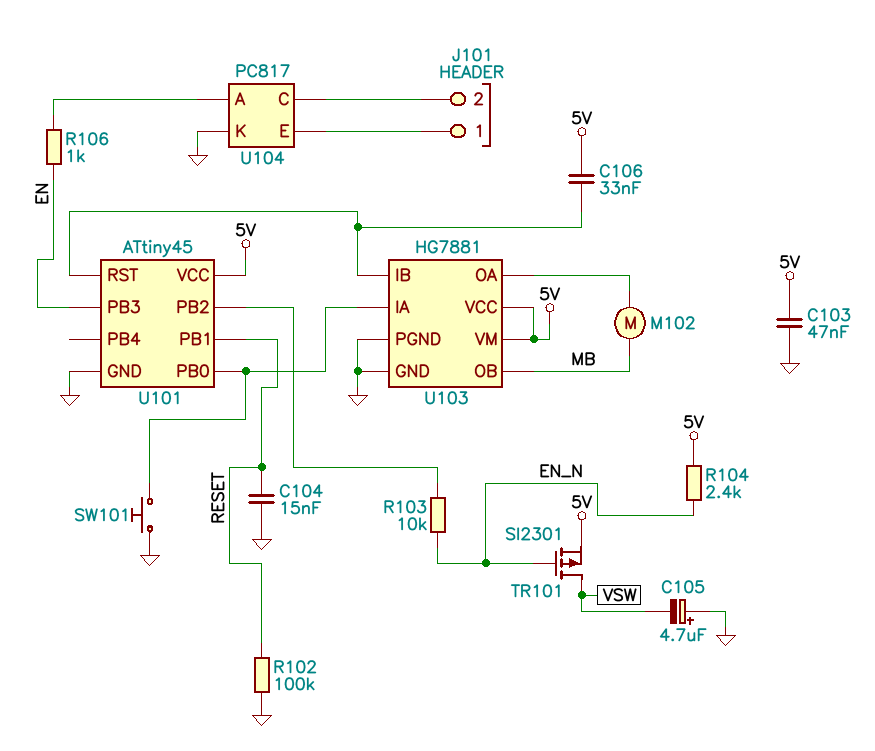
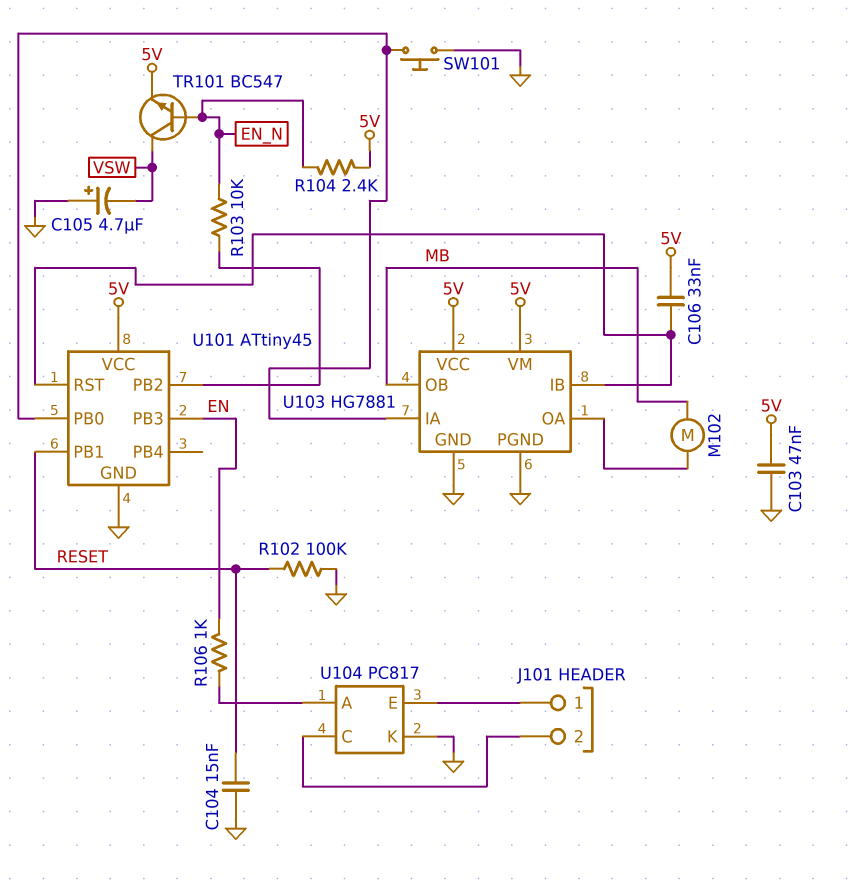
TR101: PMOS SI2301 (G EN_N, D VSW, S 5V) -> NPN BC547 (B EN_N, C VSW, E 5V)

